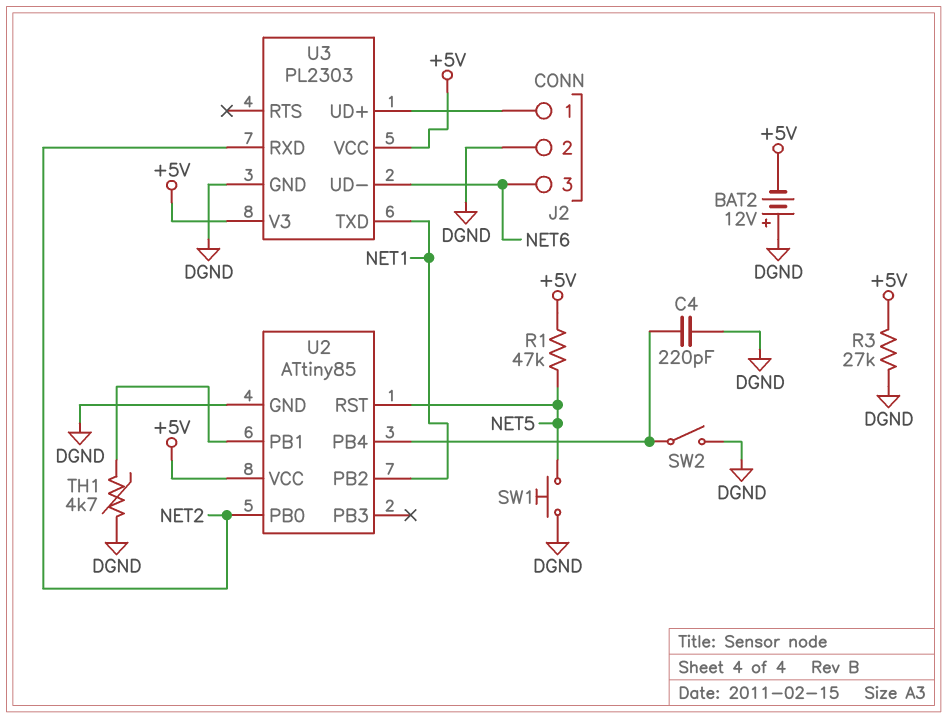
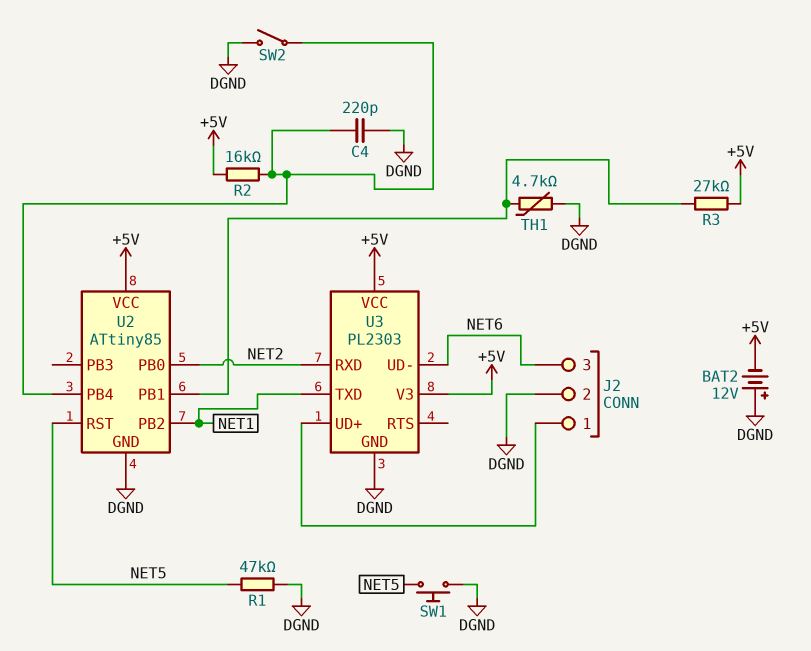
R1: 47k (+5V, NET5) -> 47k (DGND, NET5)
R2: none -> 16k (+5V, U2/PB4)
R3: 27k (+5V, DGND) -> 27k (+5V, U2/PB1)

